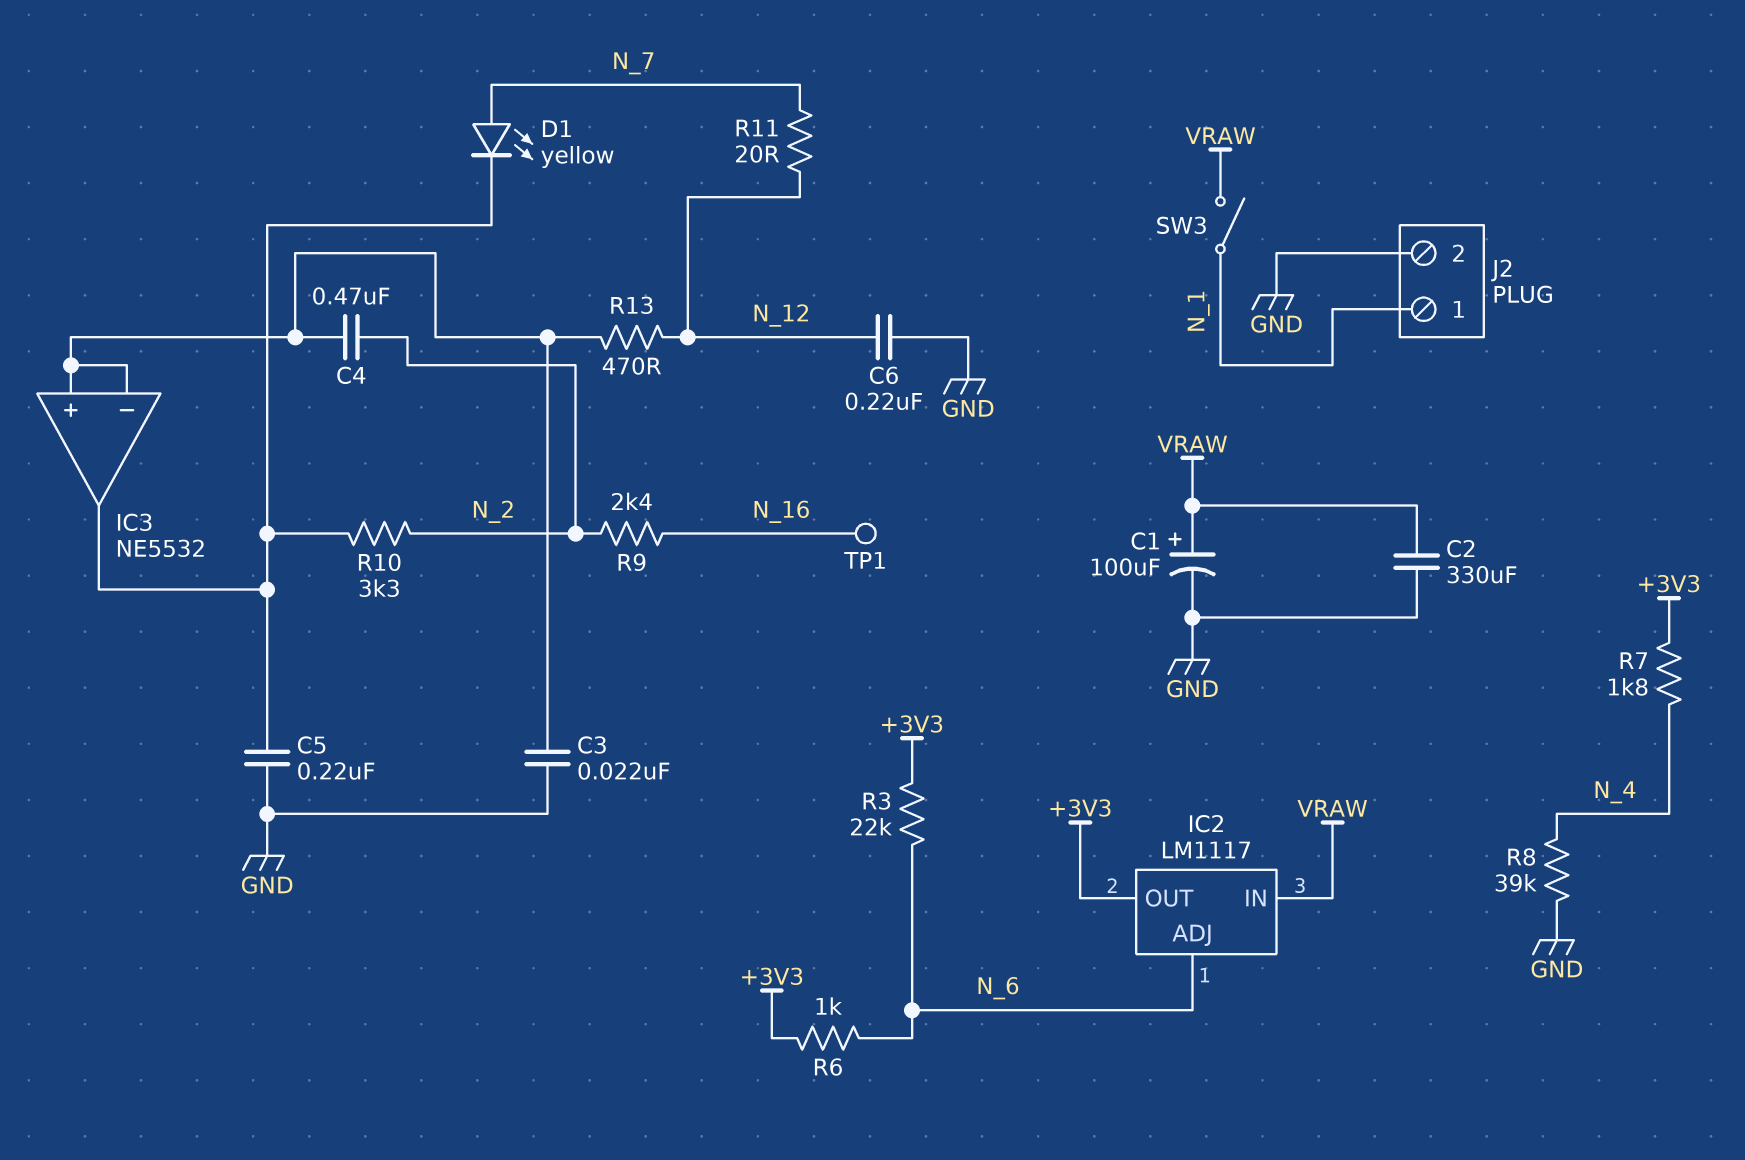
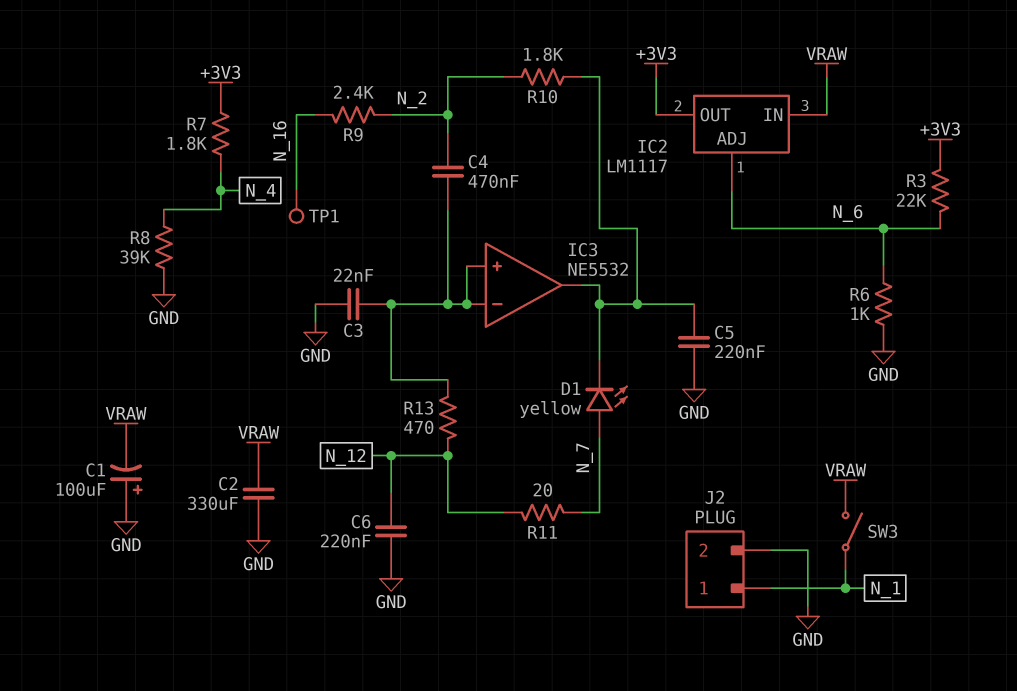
C1: 100uF (plus VRAW, minus GND) -> 100uF (plus GND, minus VRAW)
R6: 1k (+3V3, N_6) -> 1k (GND, N_6)
R10: 3.3k (IC3/out, N_2) -> 1.8k (IC3/out, N_2)

